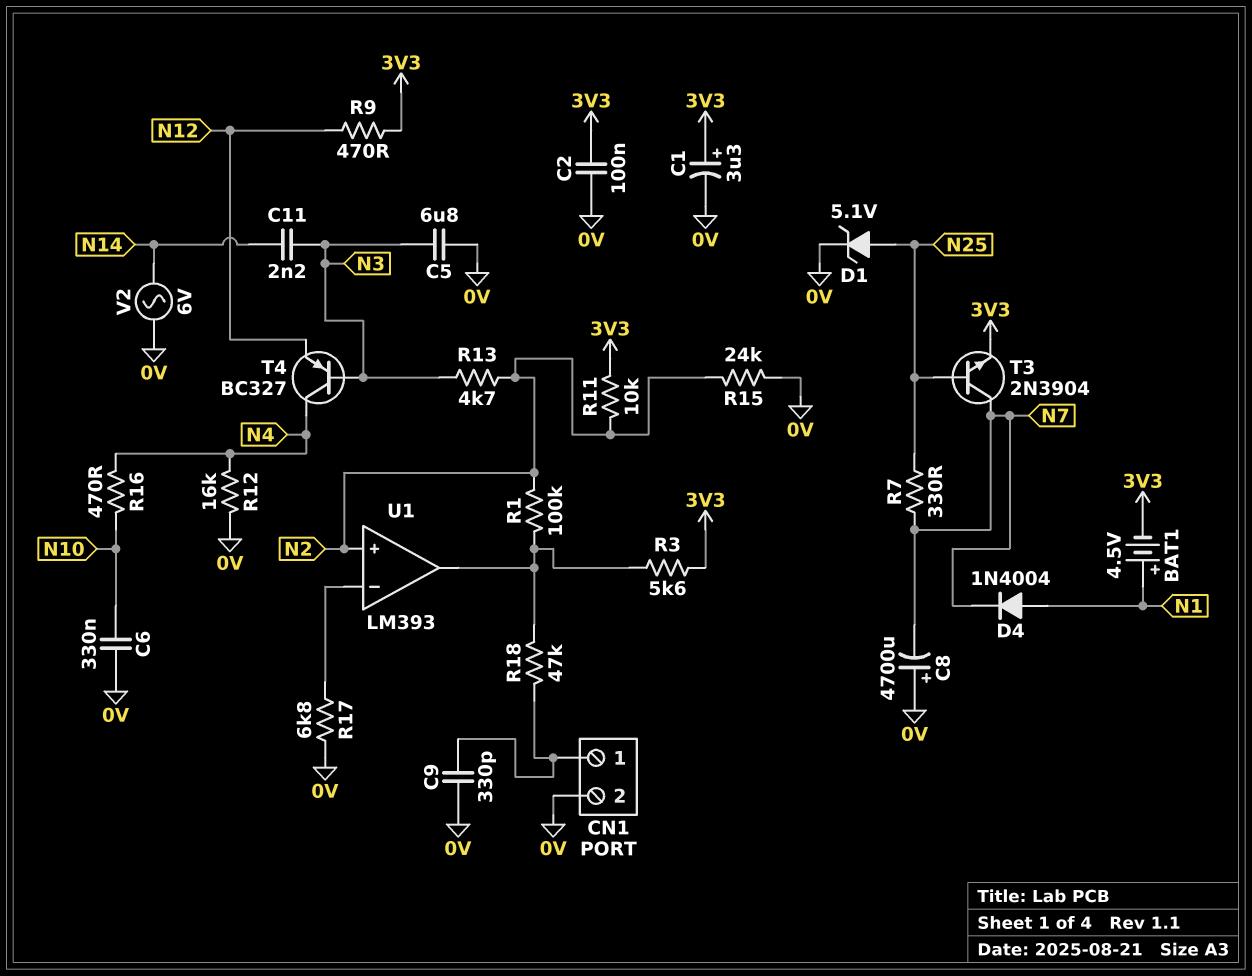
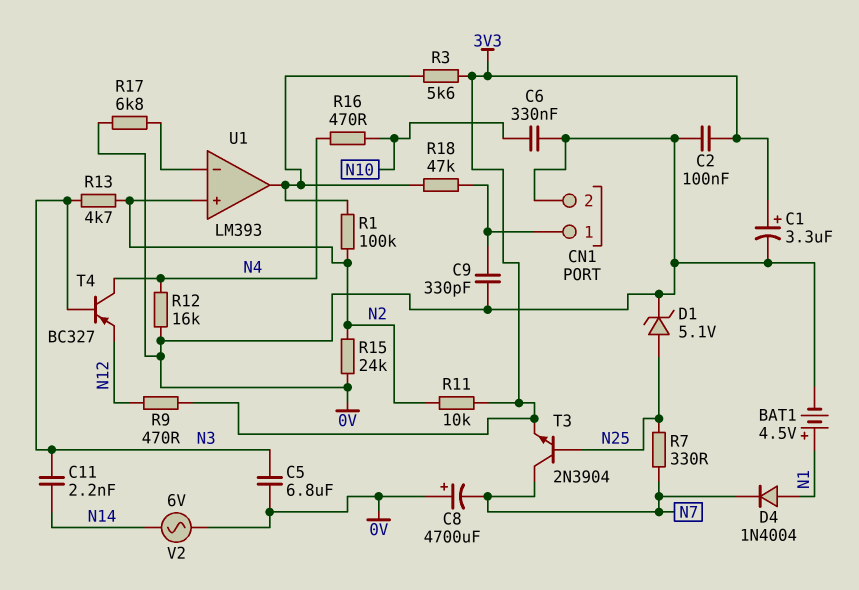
BAT1: 4.5V (plus N1, minus 3V3) -> 4.5V (plus N1, minus 0V)

